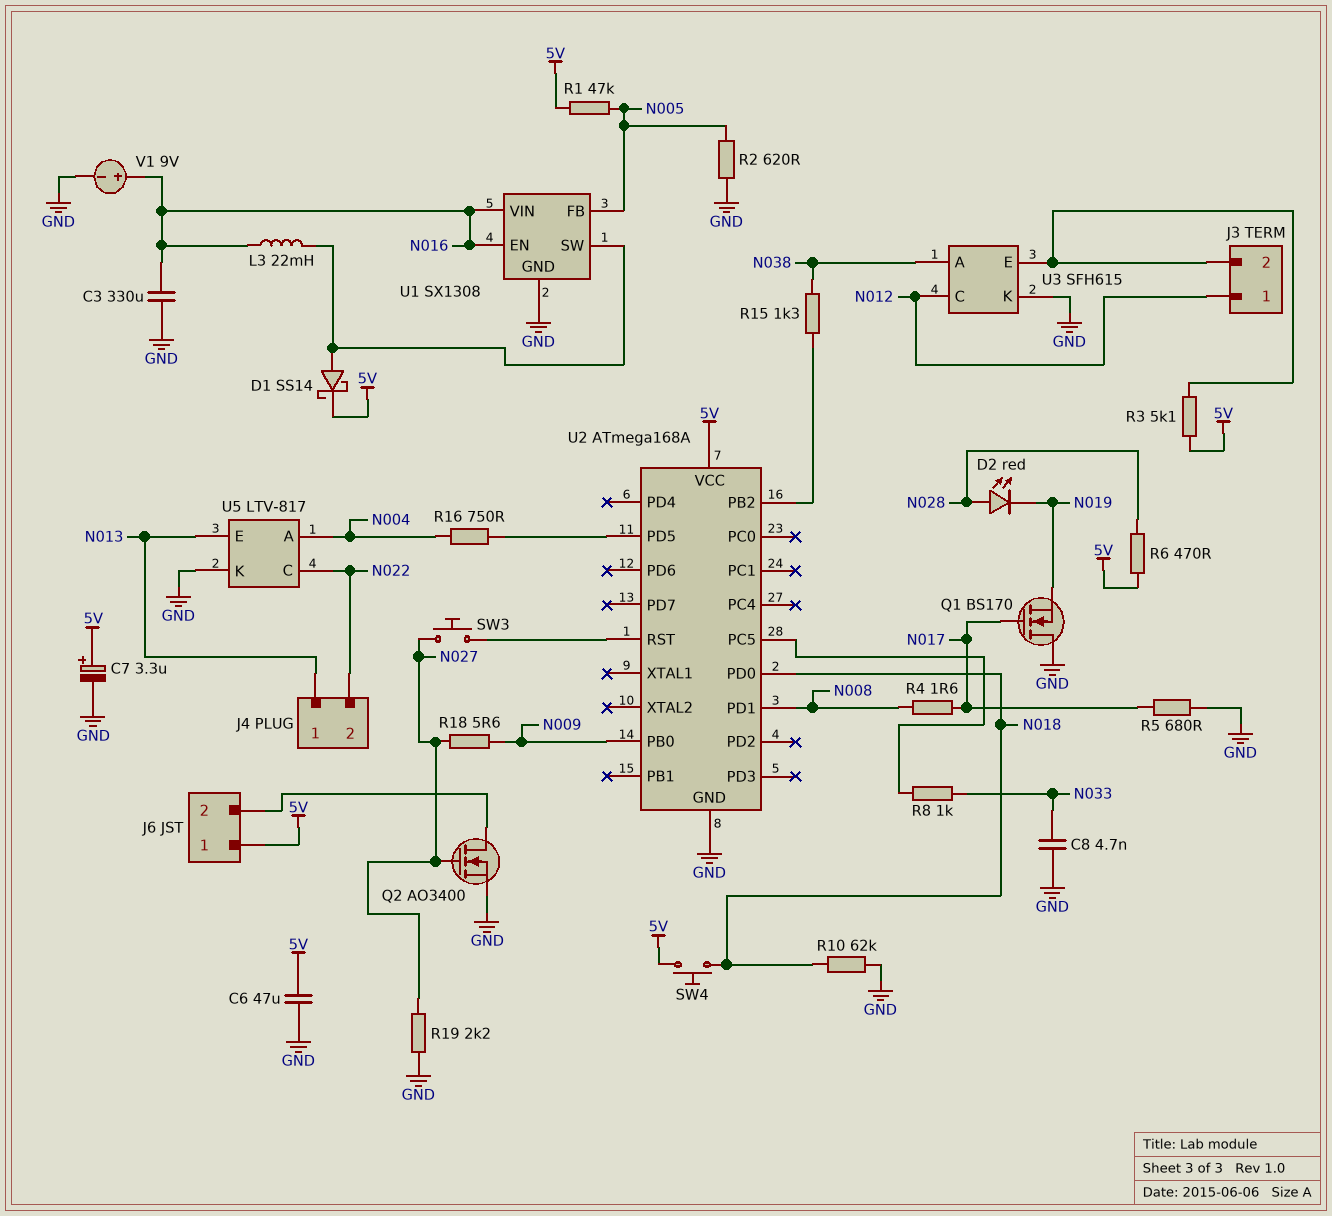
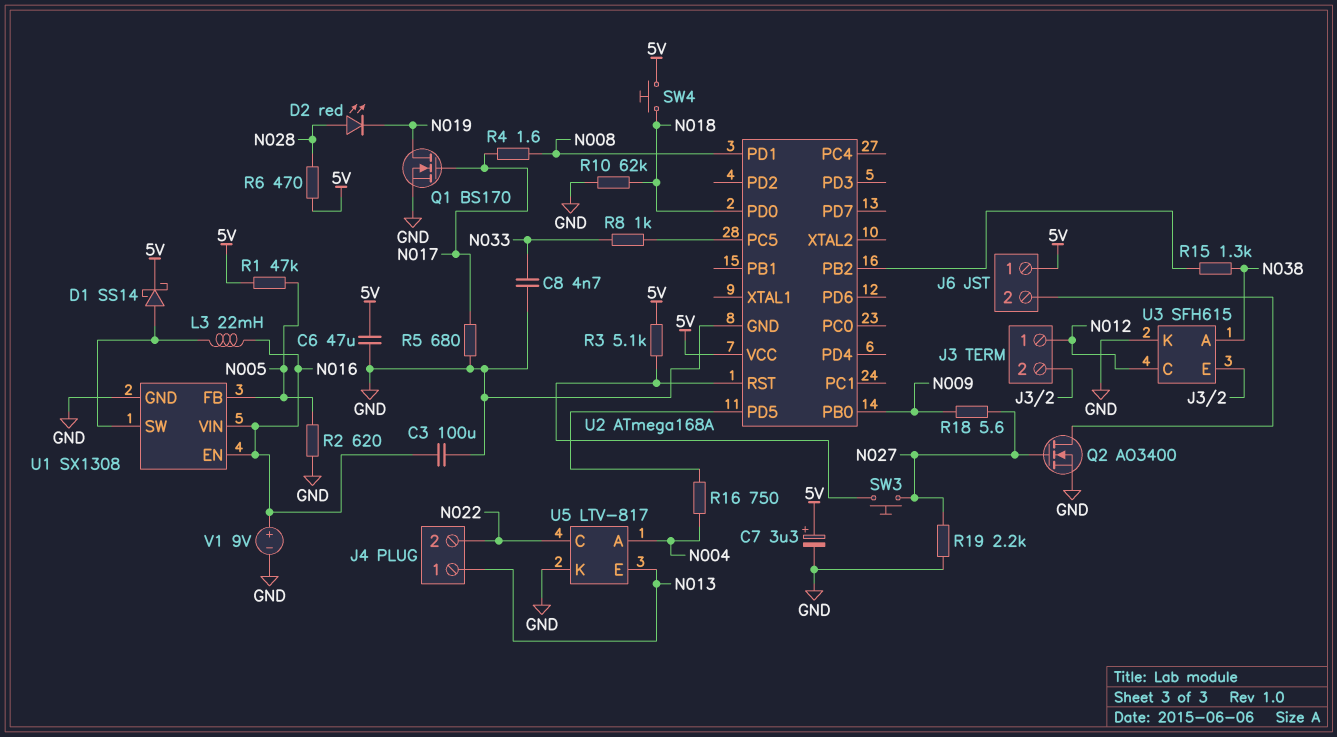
C3: 330uF (GND, N016) -> 100uF (GND, N016)
Q1: NMOS BS170 (G N017, D GND, S N019) -> NMOS BS170 (G N017, D N019, S GND)
R3: 5.1k (5V, J3/2) -> 5.1k (5V, U2/RST)

